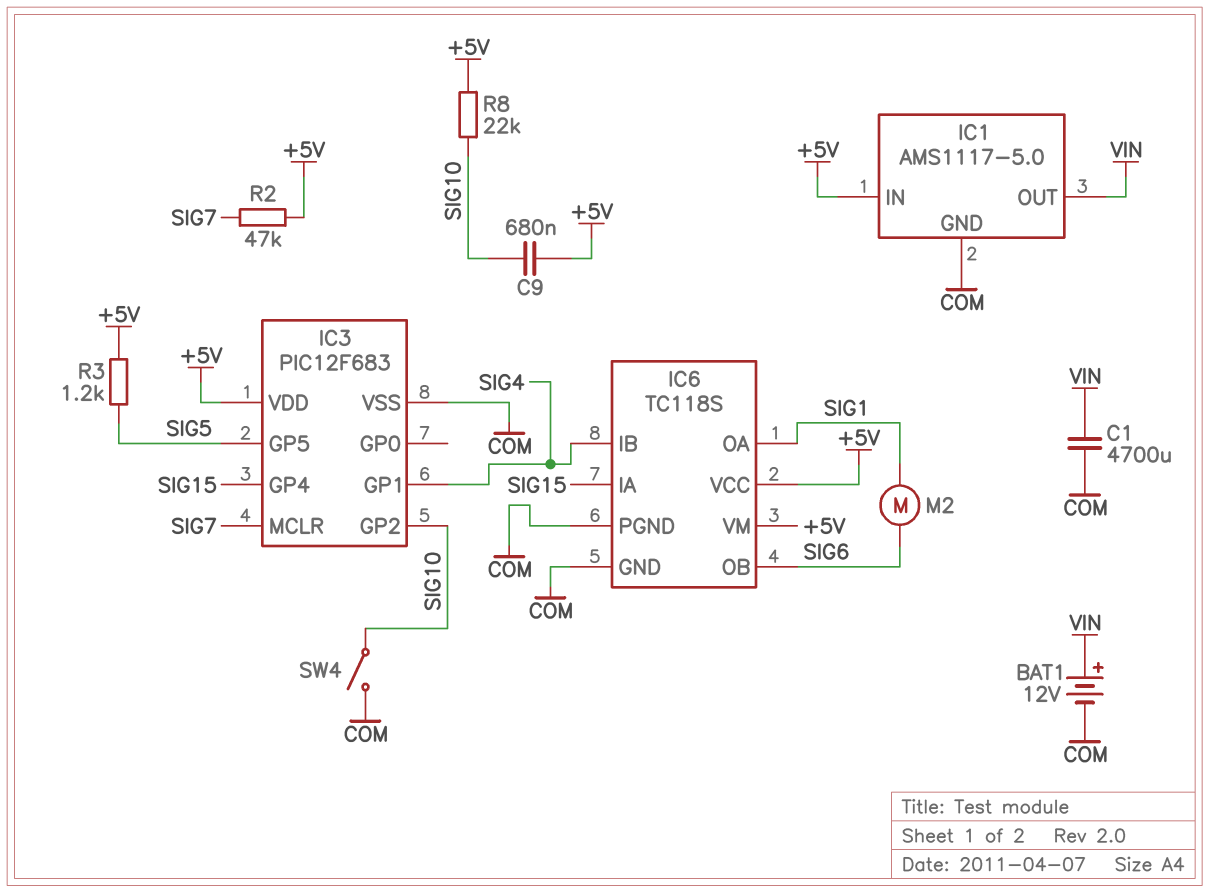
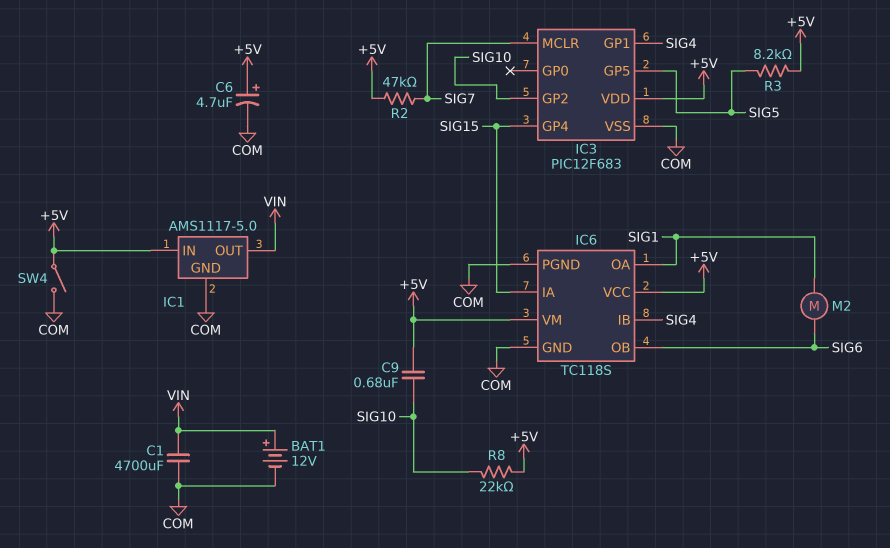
C6: none -> 4.7uF (plus +5V, minus COM)
R3: 1.2k (+5V, SIG5) -> 8.2k (+5V, SIG5)
SW4: switch (COM, SIG10) -> switch (+5V, COM)

